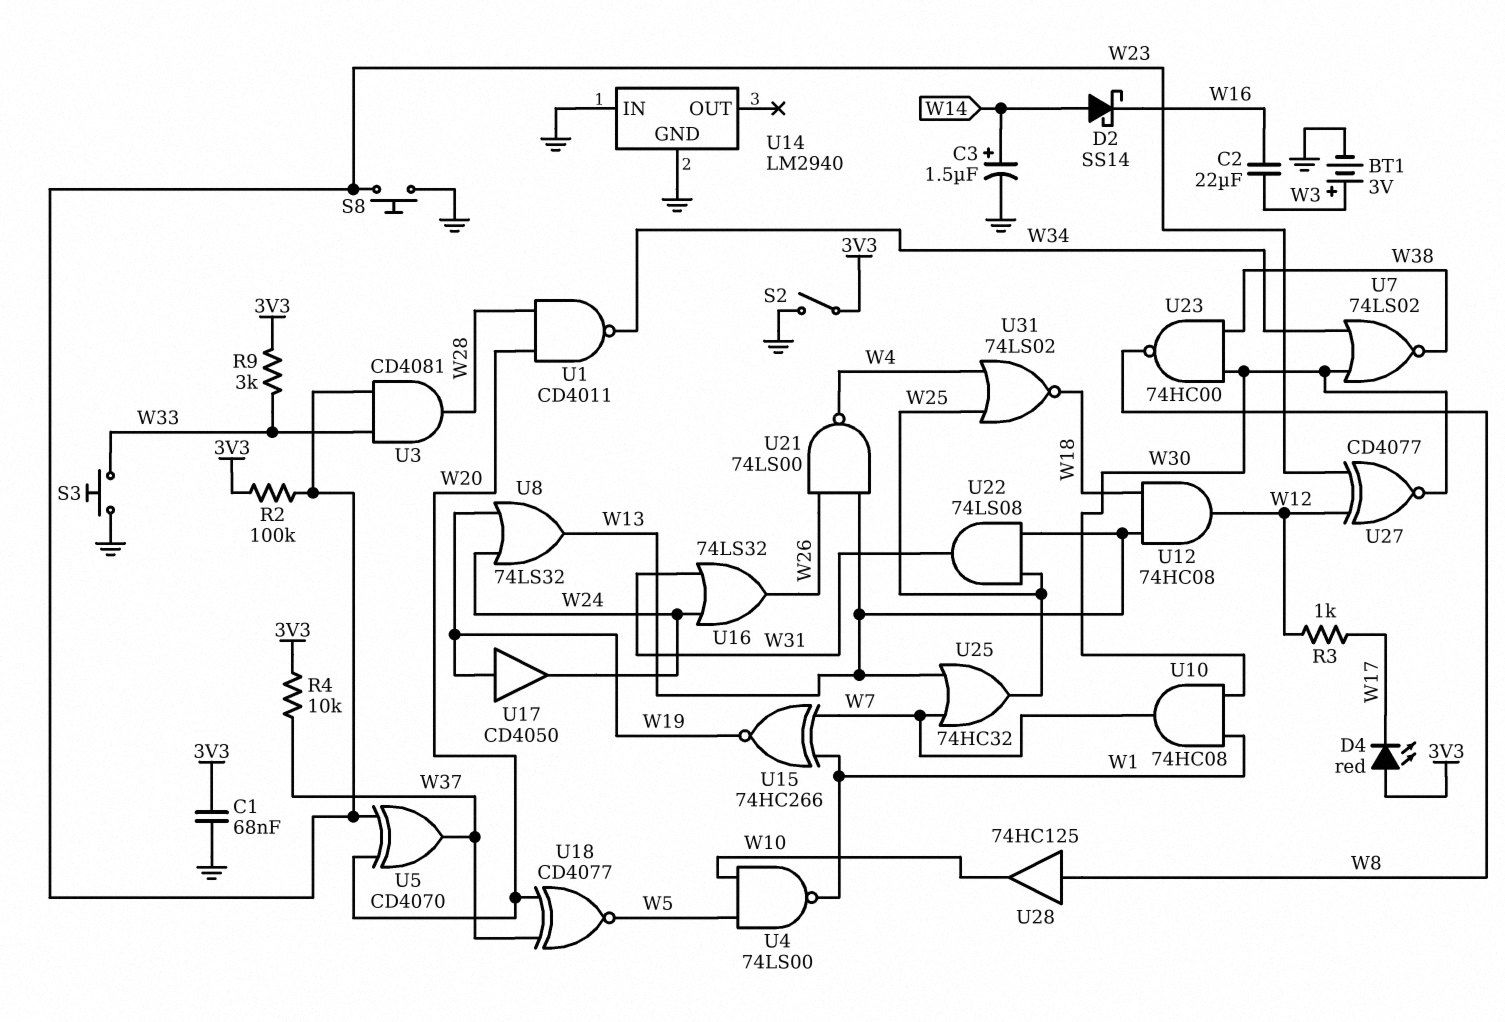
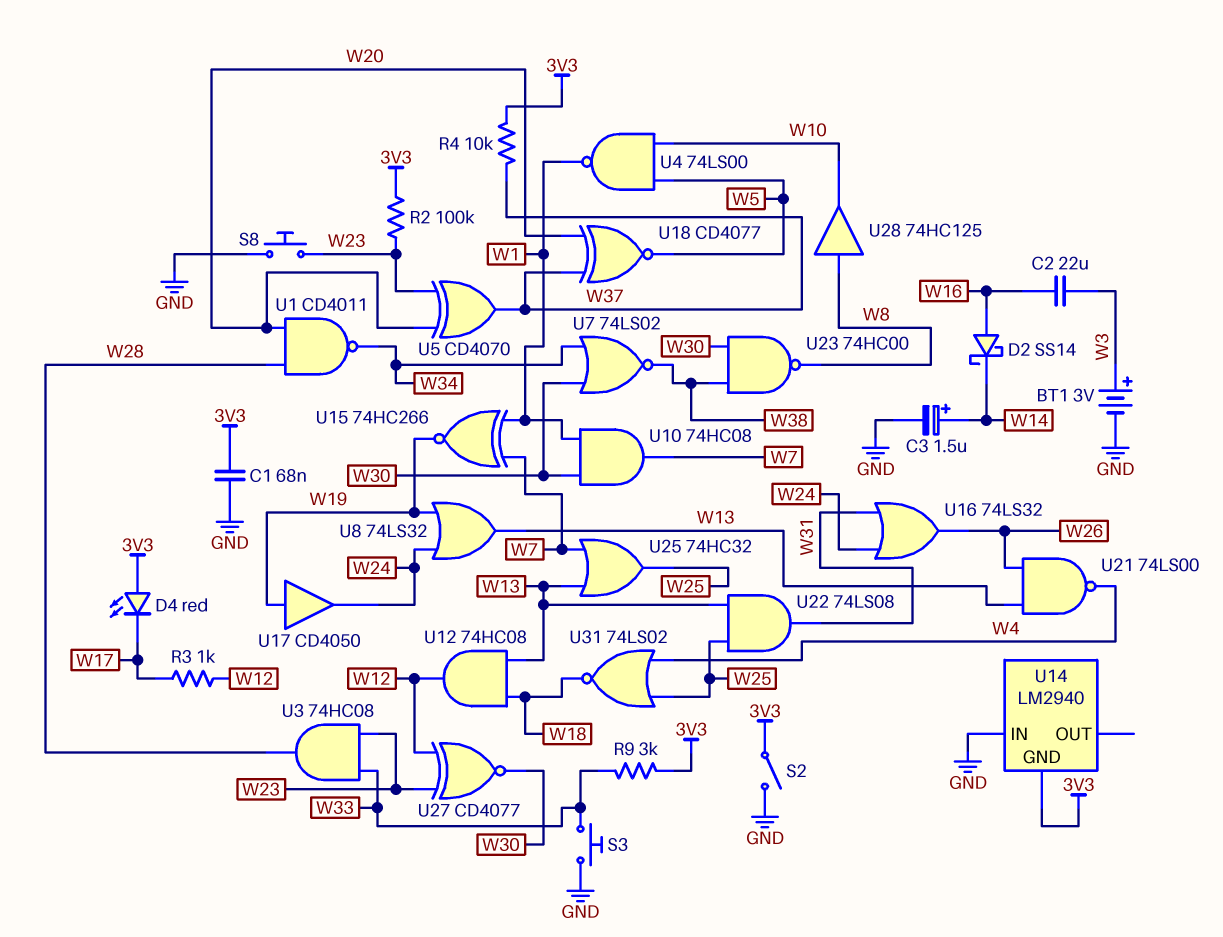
D2: schottky SS14 (A W14, K W16) -> schottky SS14 (A W16, K W14)
U3: AND CD4081 (in W23, in W33, out W28) -> AND 74HC08 (in W23, in W33, out W28)
U14 pin GND: GND -> 3V3

